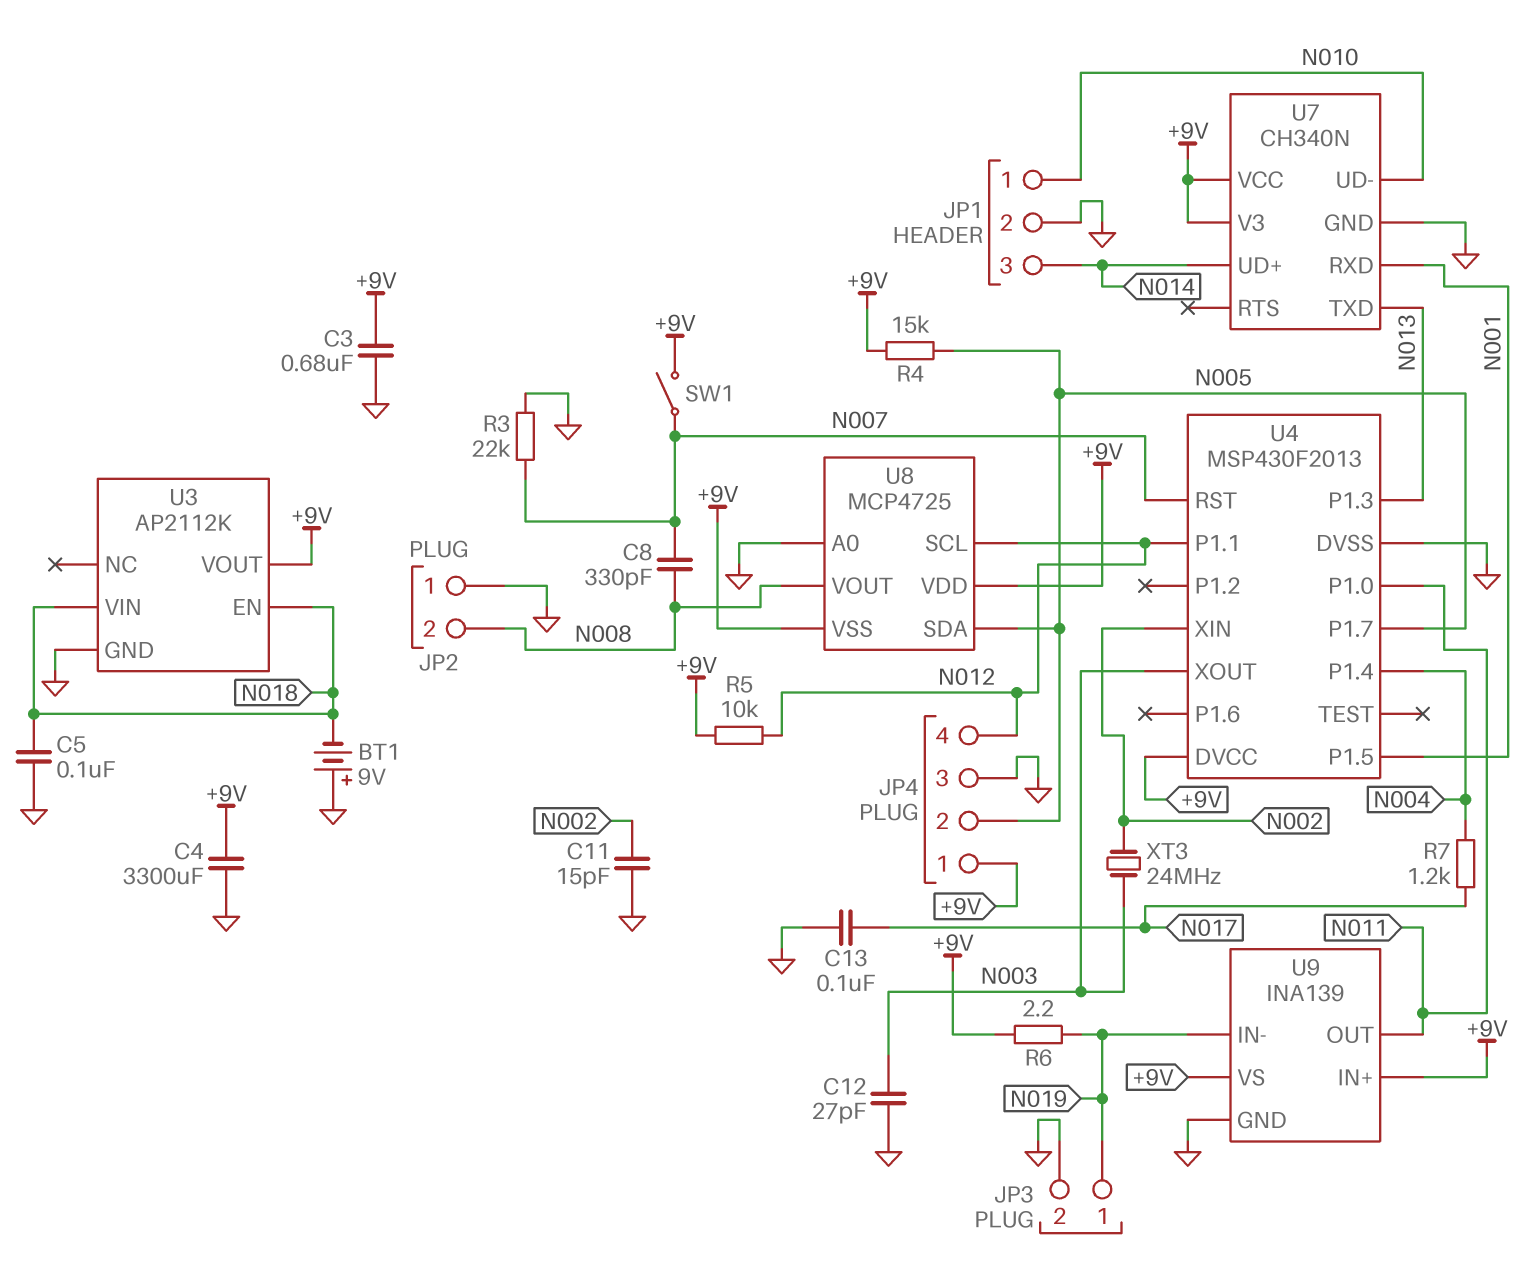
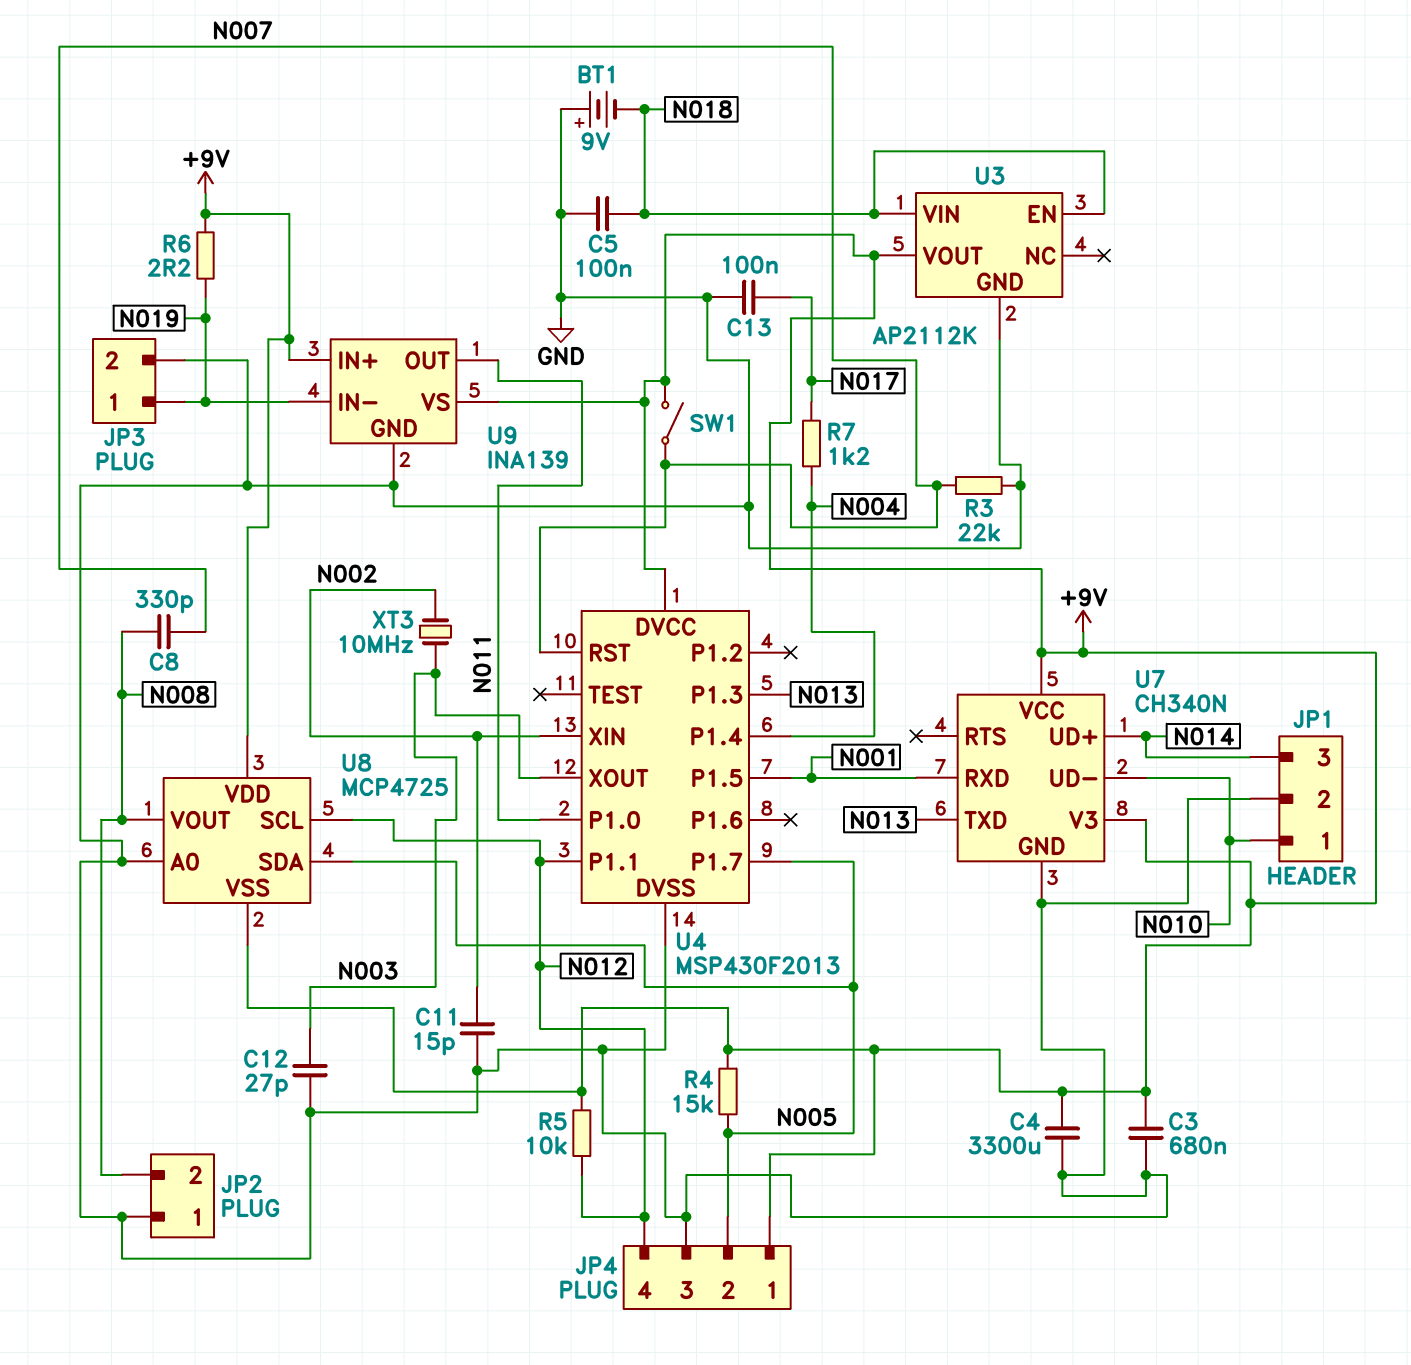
XT3: 24MHz (N002, N003) -> 10MHz (N002, N003)

